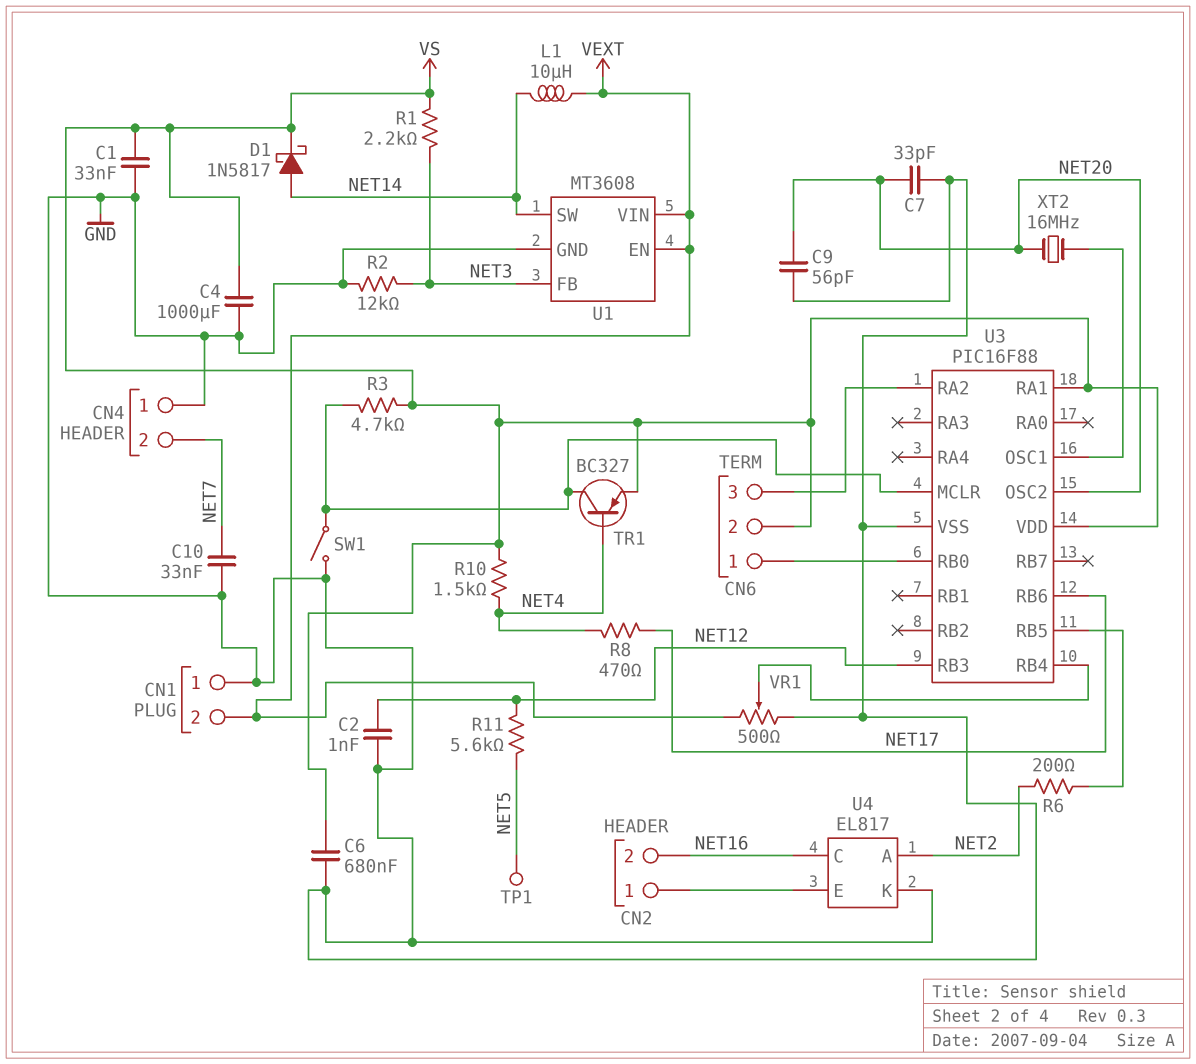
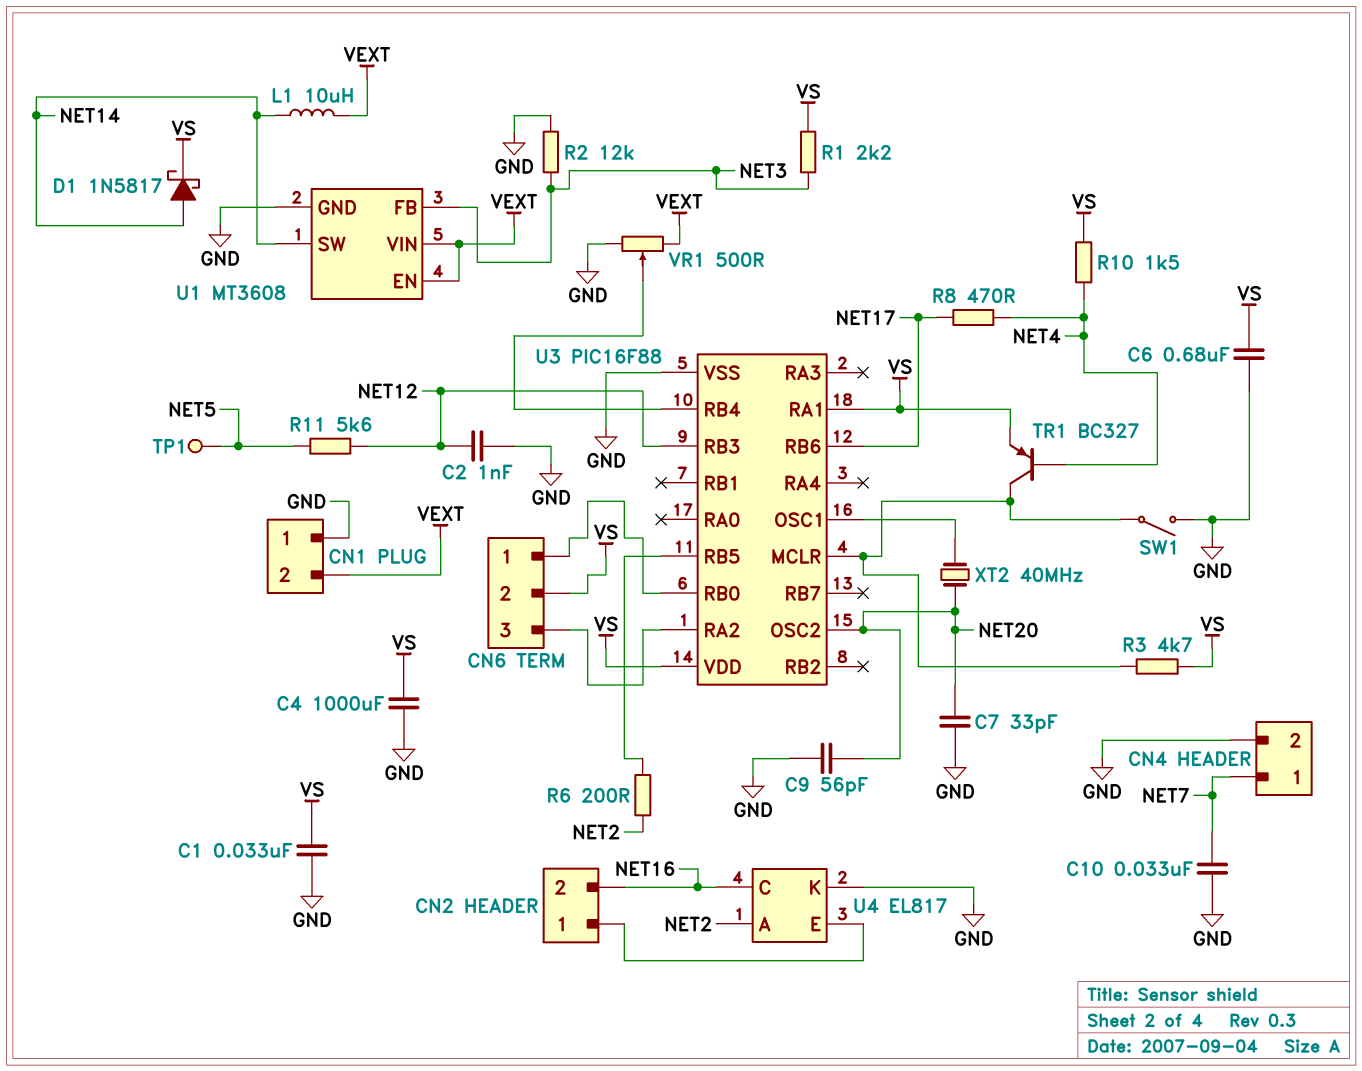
CN4 pin 1: GND -> NET7
CN4 pin 2: NET7 -> GND
XT2: 16MHz (NET20, U3/OSC1) -> 40MHz (NET20, U3/OSC1)

